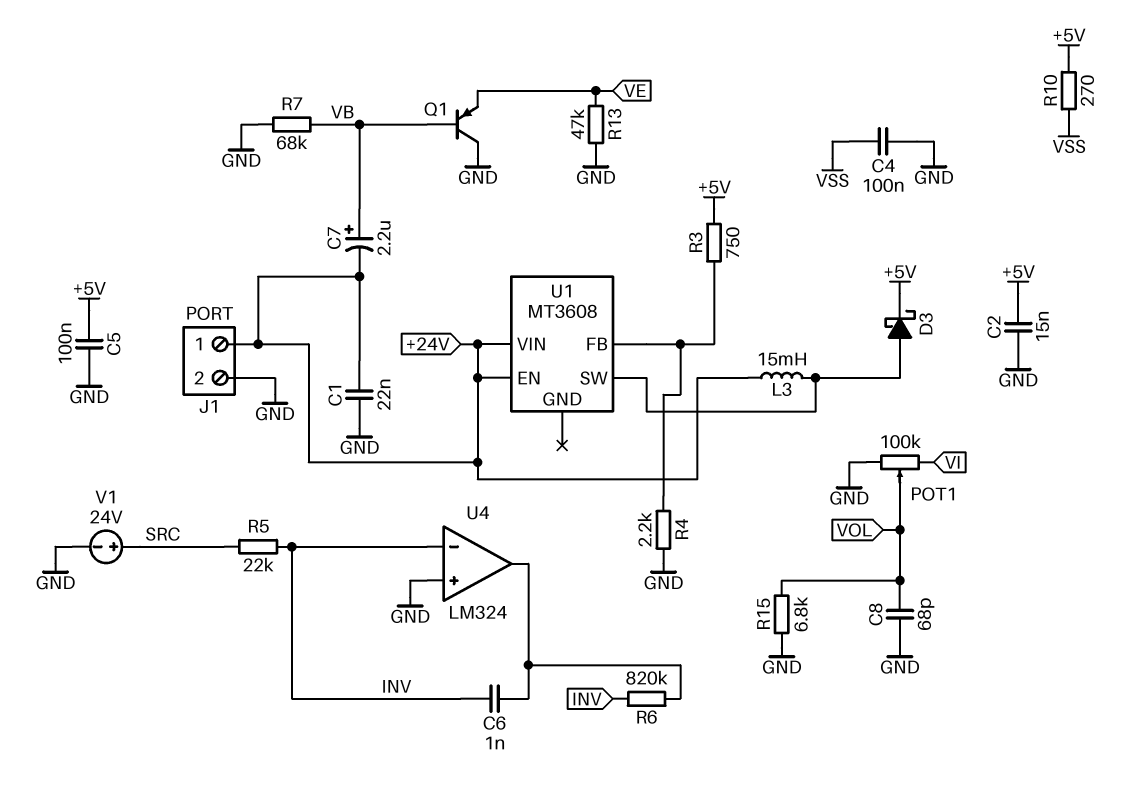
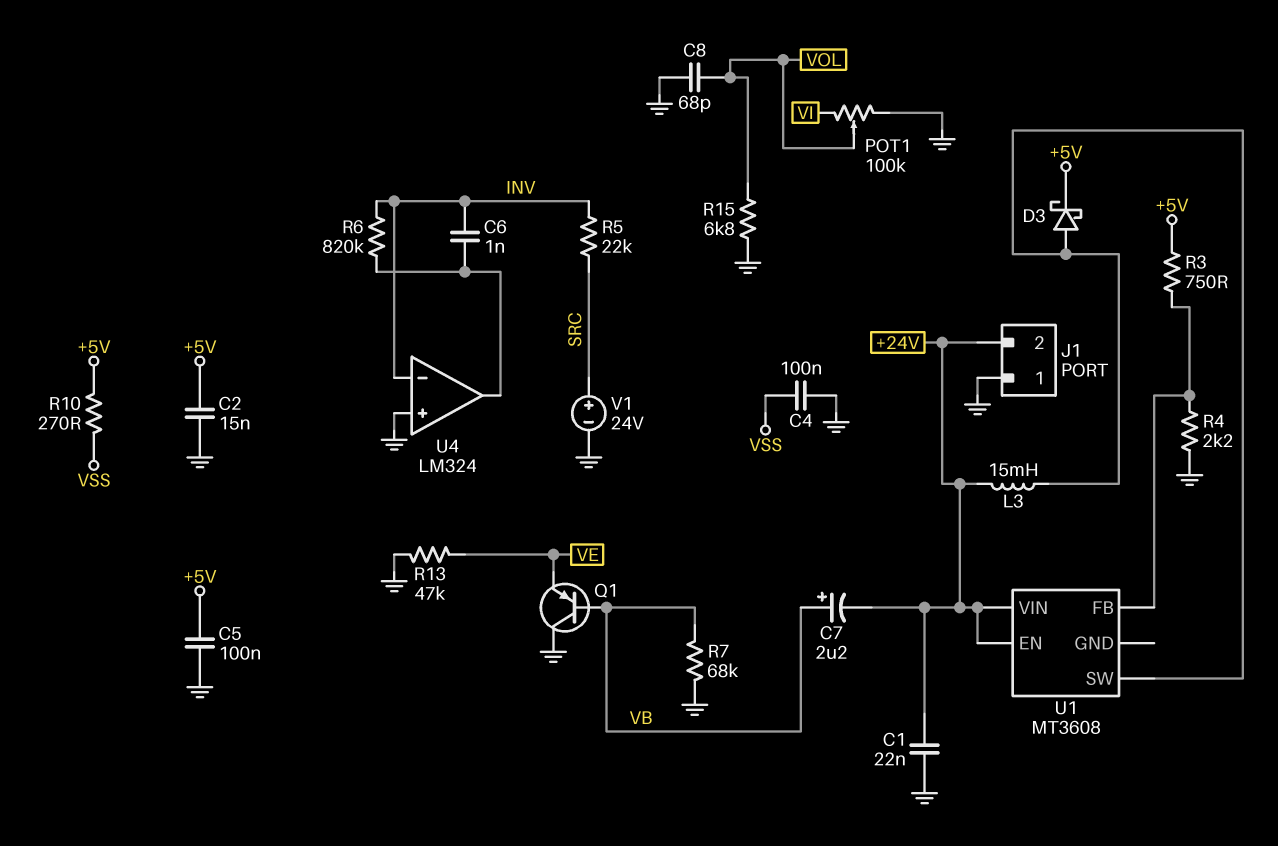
J1 pin 1: +24V -> GND
J1 pin 2: GND -> +24V

